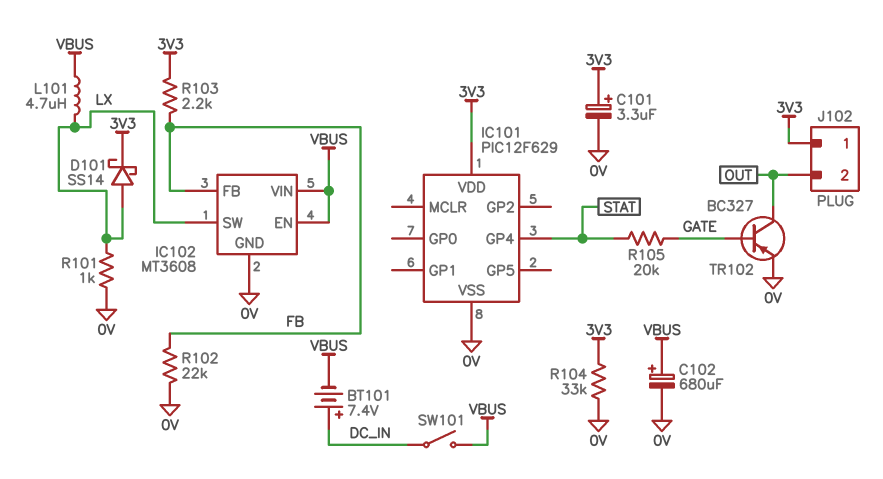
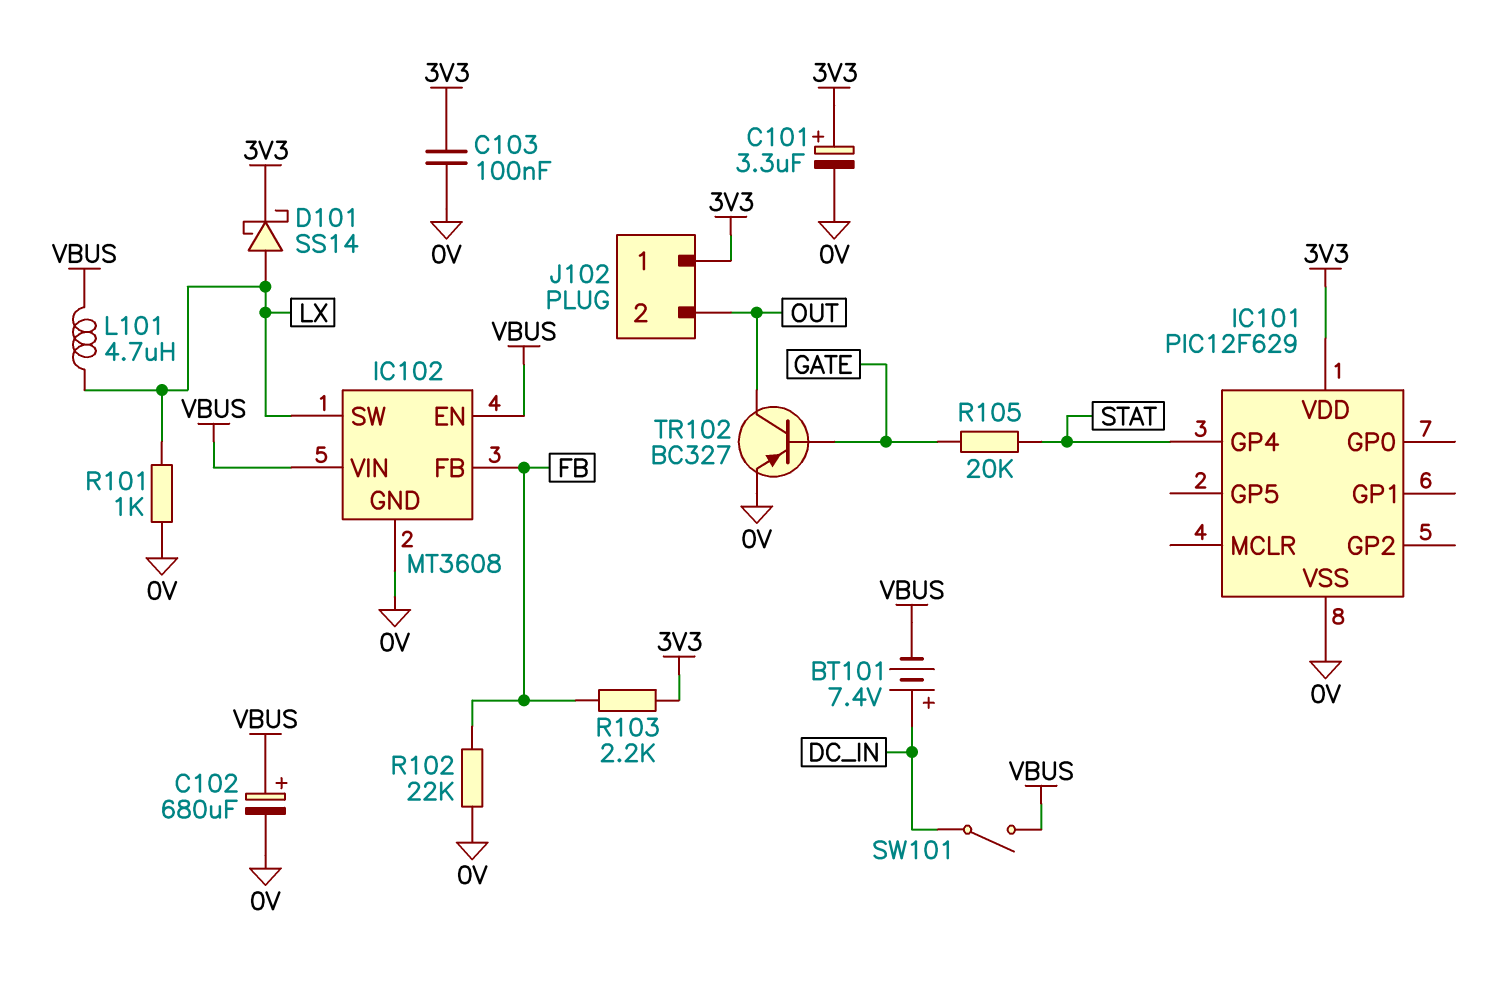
C103: none -> 100nF (0V, 3V3)
R104: 33k (0V, 3V3) -> none

